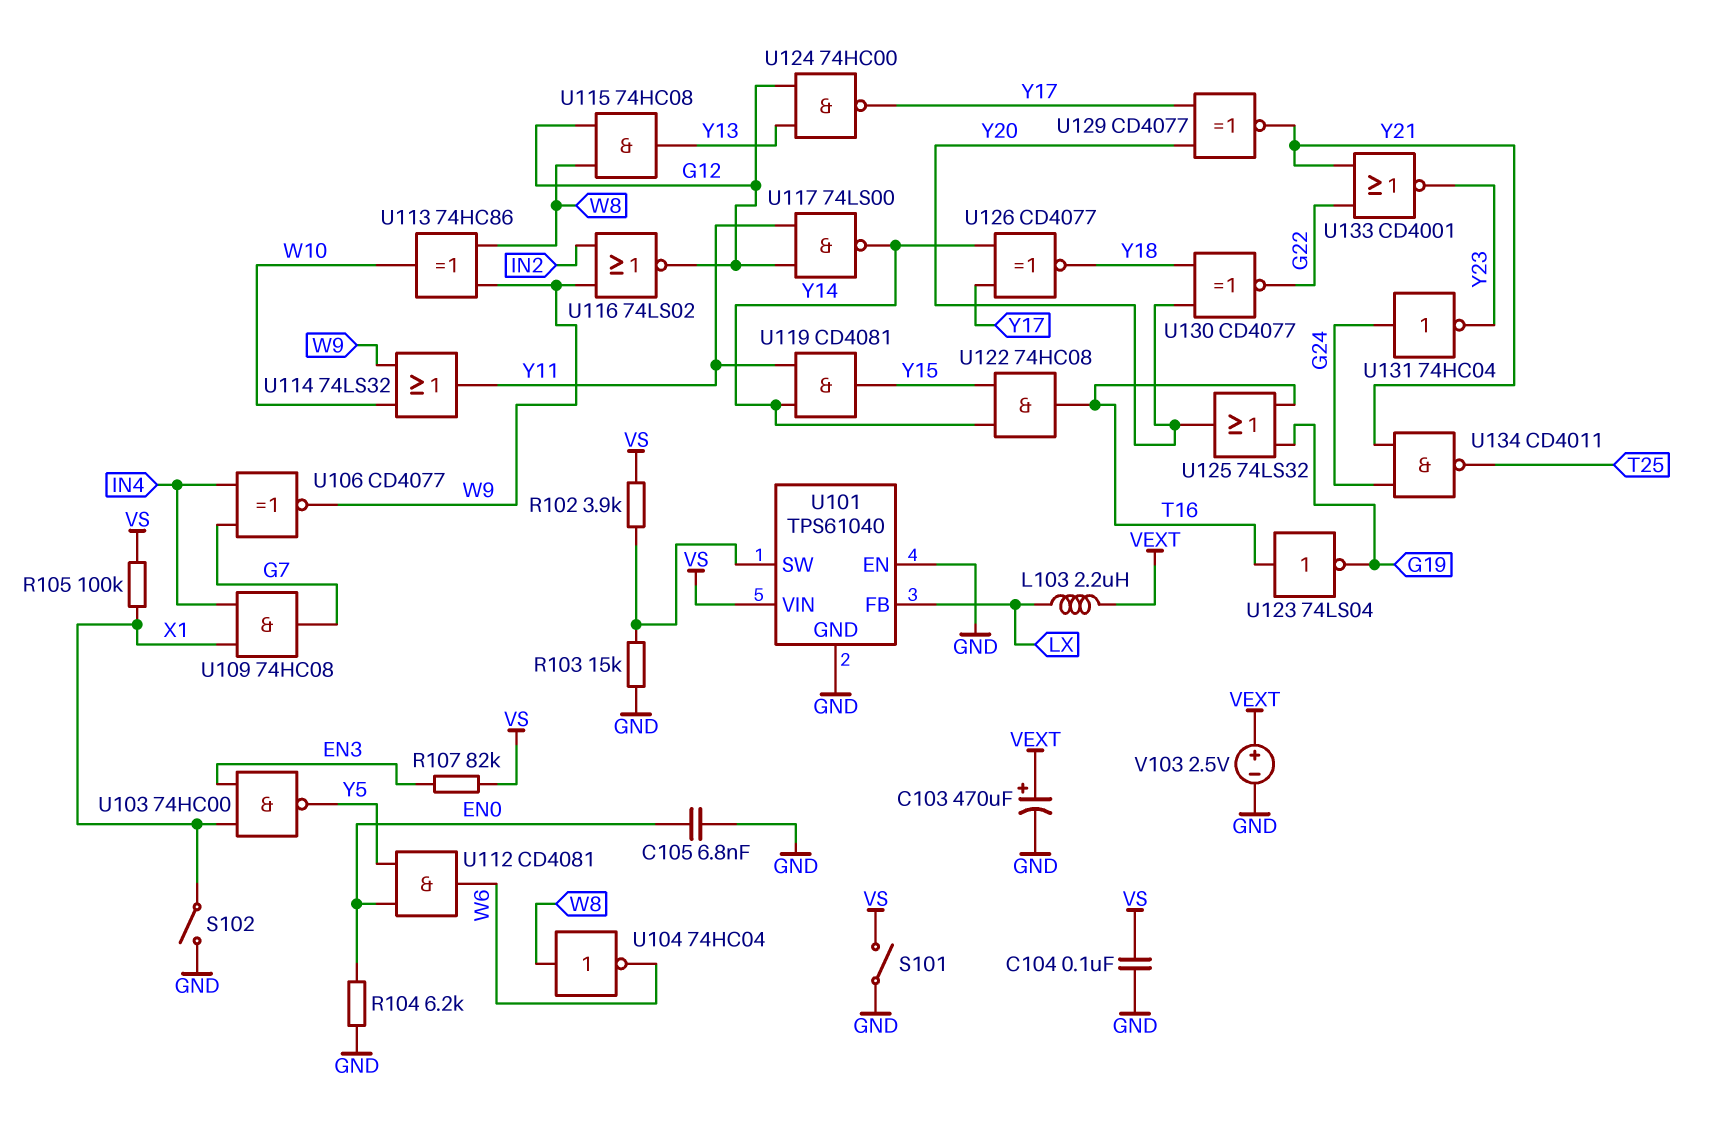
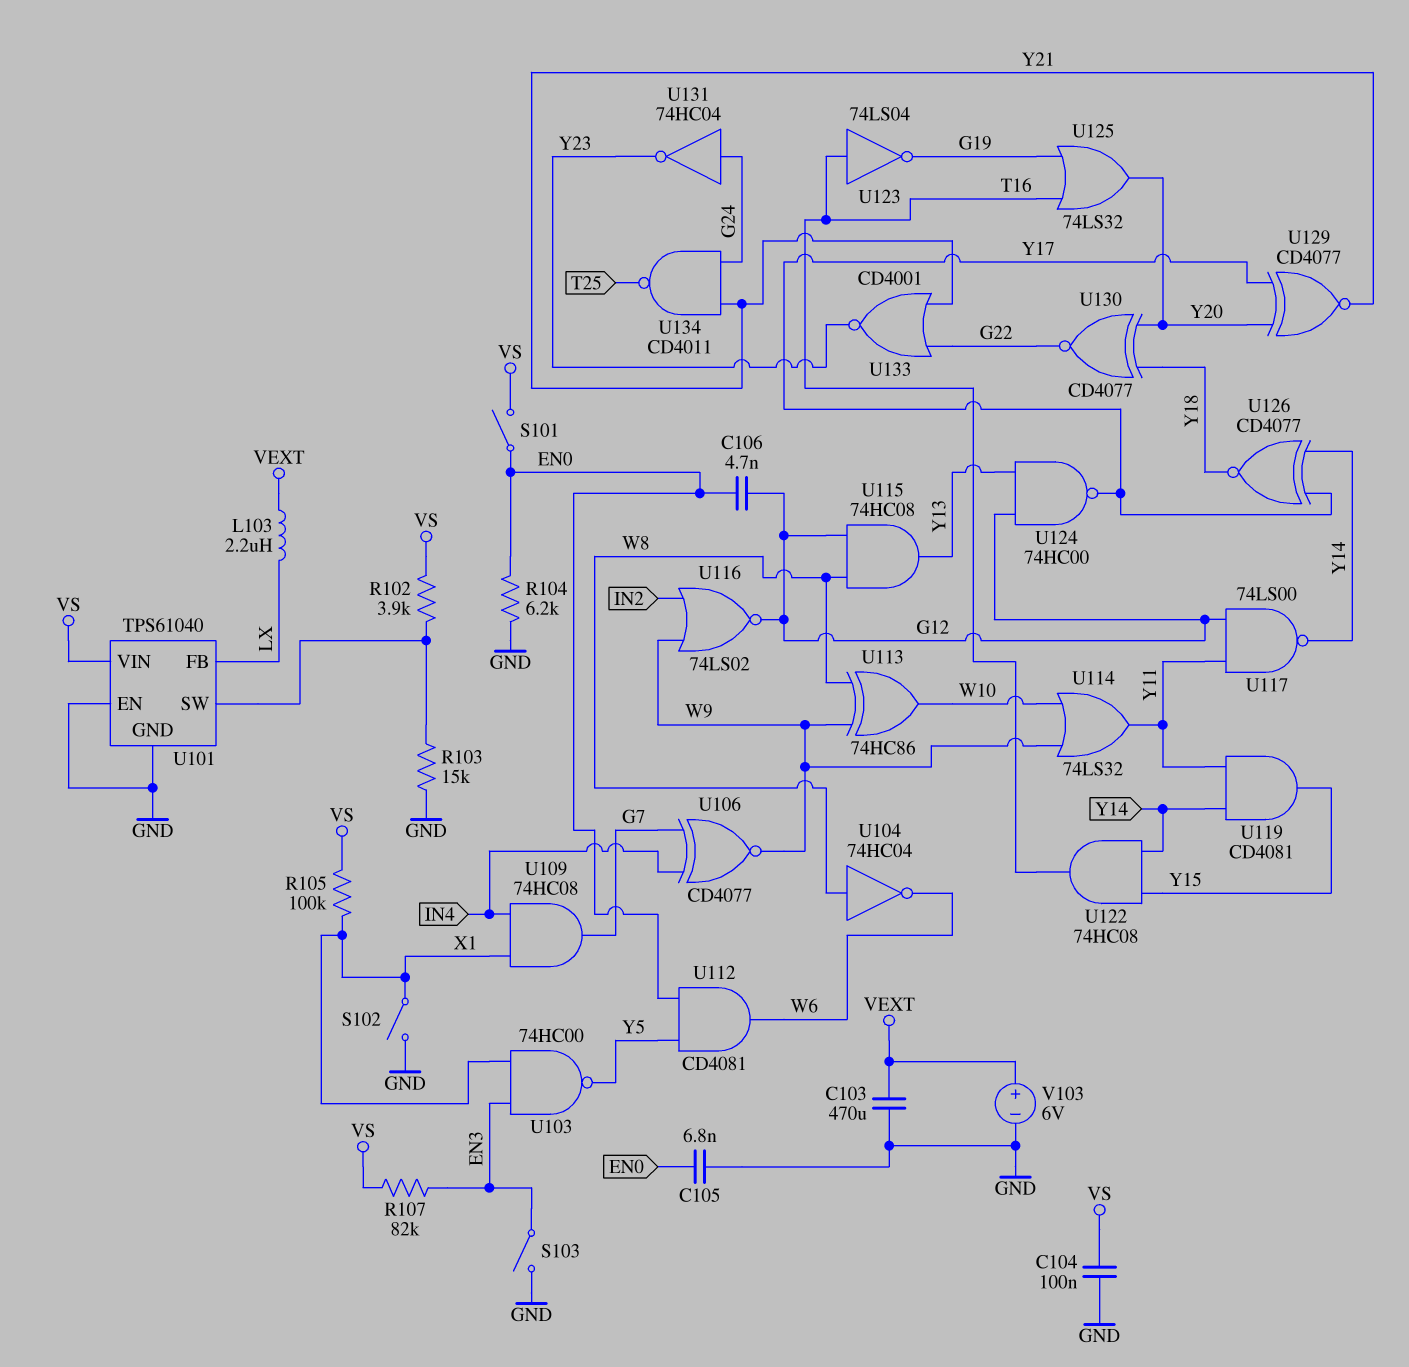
C103: 470uF (plus VEXT, minus GND) -> 470uF (GND, VEXT)
C106: none -> 4.7nF (EN0, G12)
S101: switch (GND, VS) -> switch (EN0, VS)
S103: none -> switch (EN3, GND)
V103: 2.5V (plus VEXT, minus GND) -> 6V (plus VEXT, minus GND)

